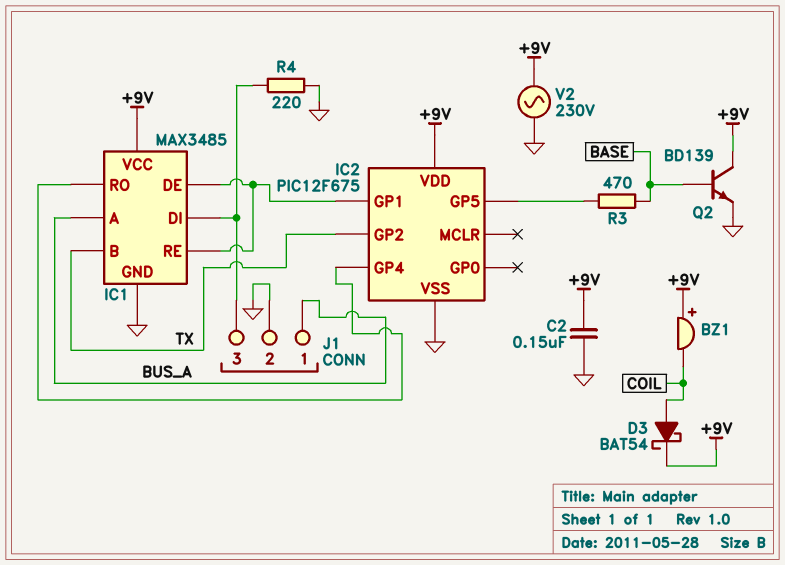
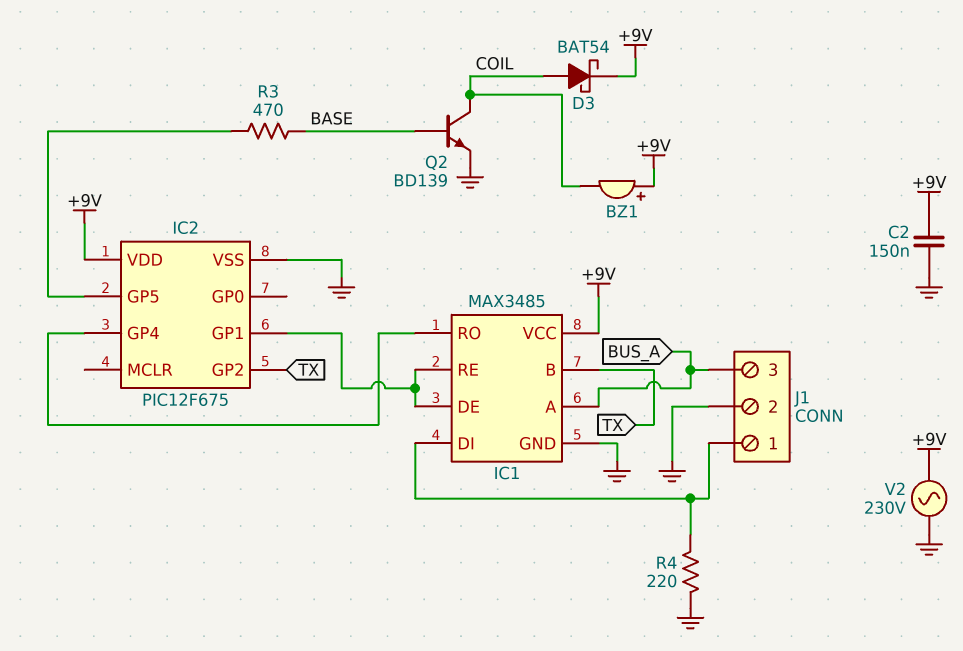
J1 pin 1: BUS_A -> IC1/DI
J1 pin 3: IC1/DI -> BUS_A
Q2: NPN BD139 (B BASE, C +9V, E GND) -> NPN BD139 (B BASE, C COIL, E GND)

